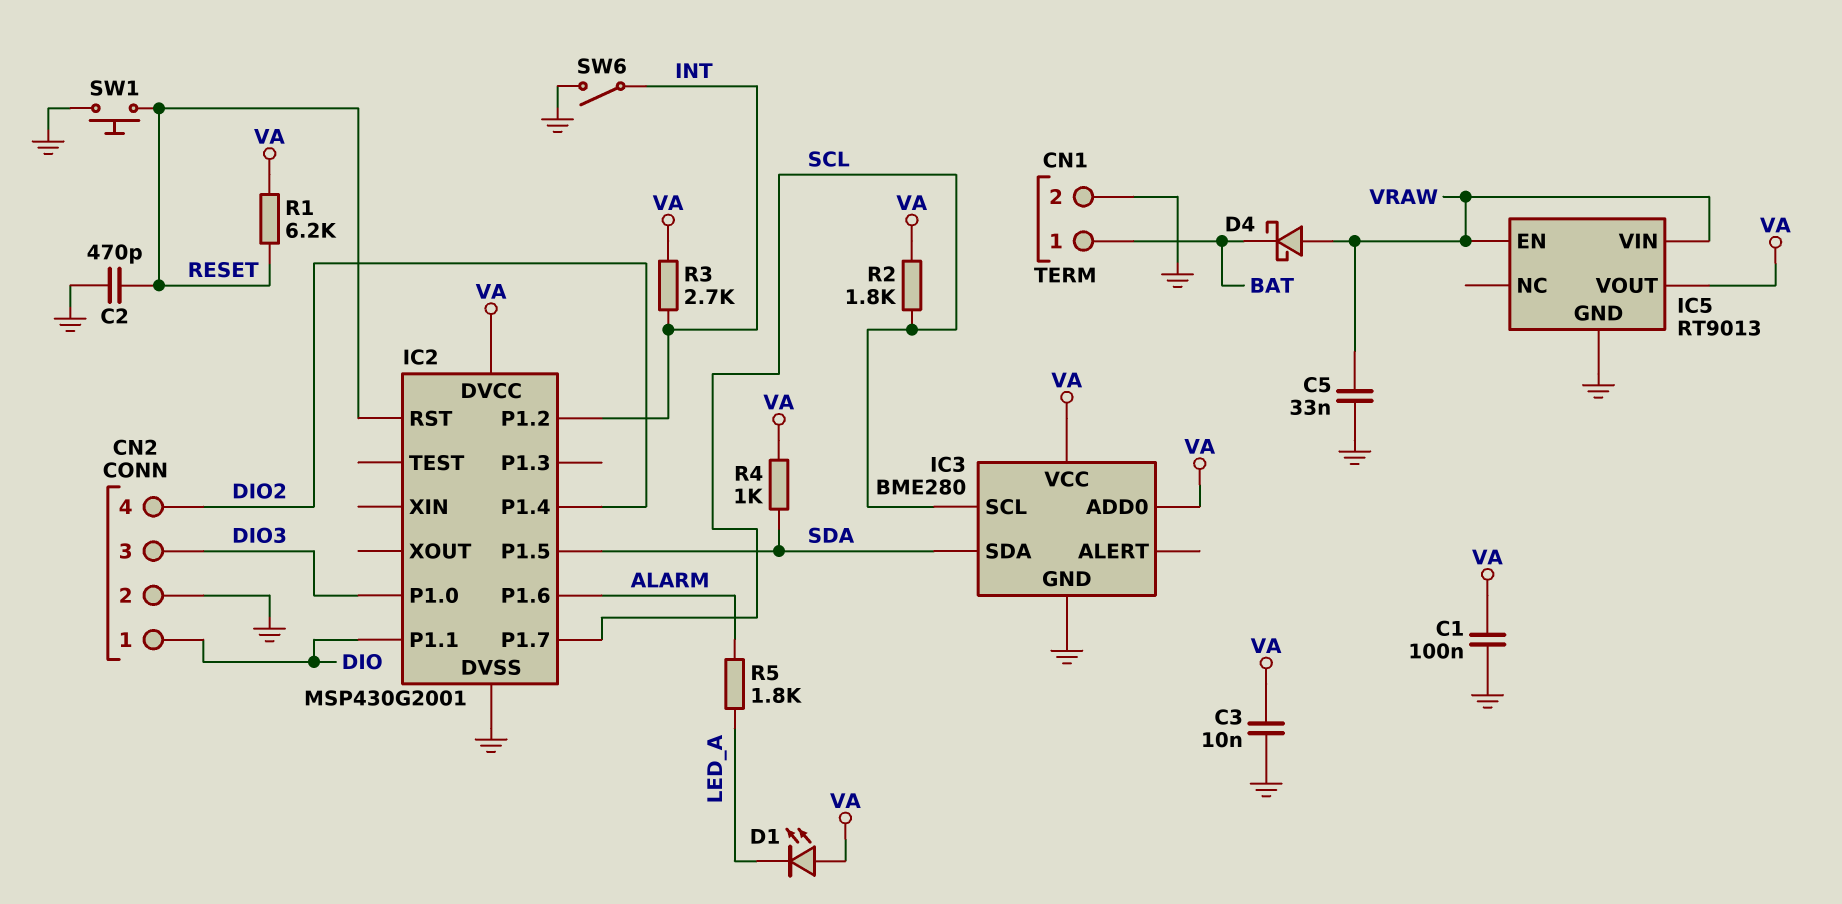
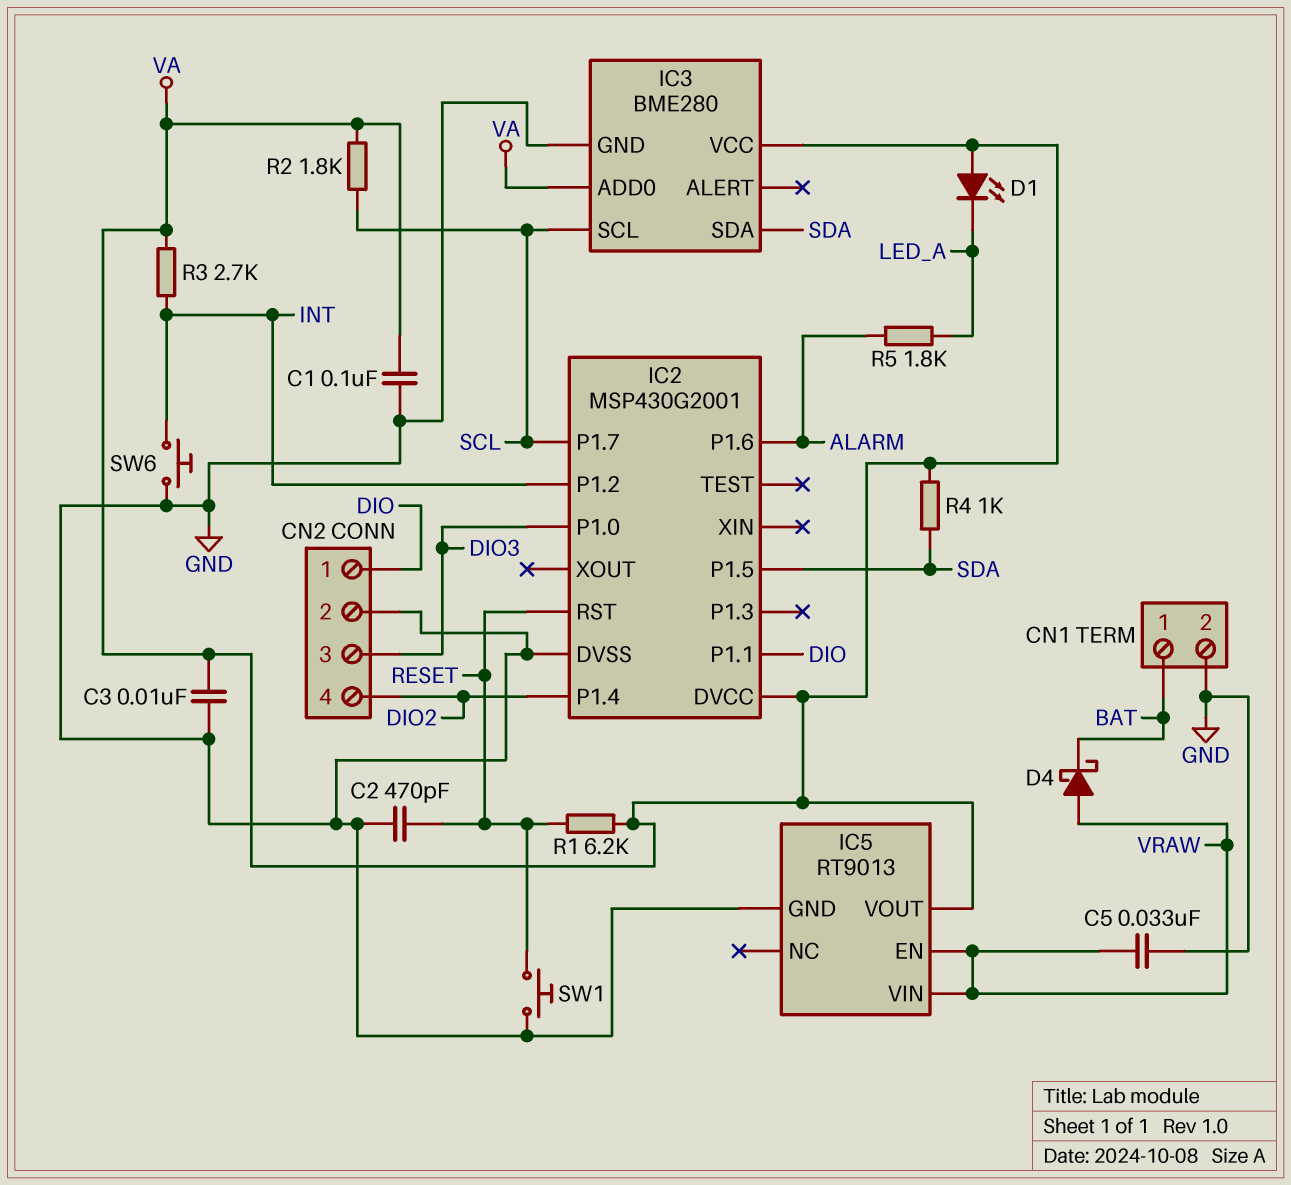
SW6: switch (GND, INT) -> button (GND, INT)

